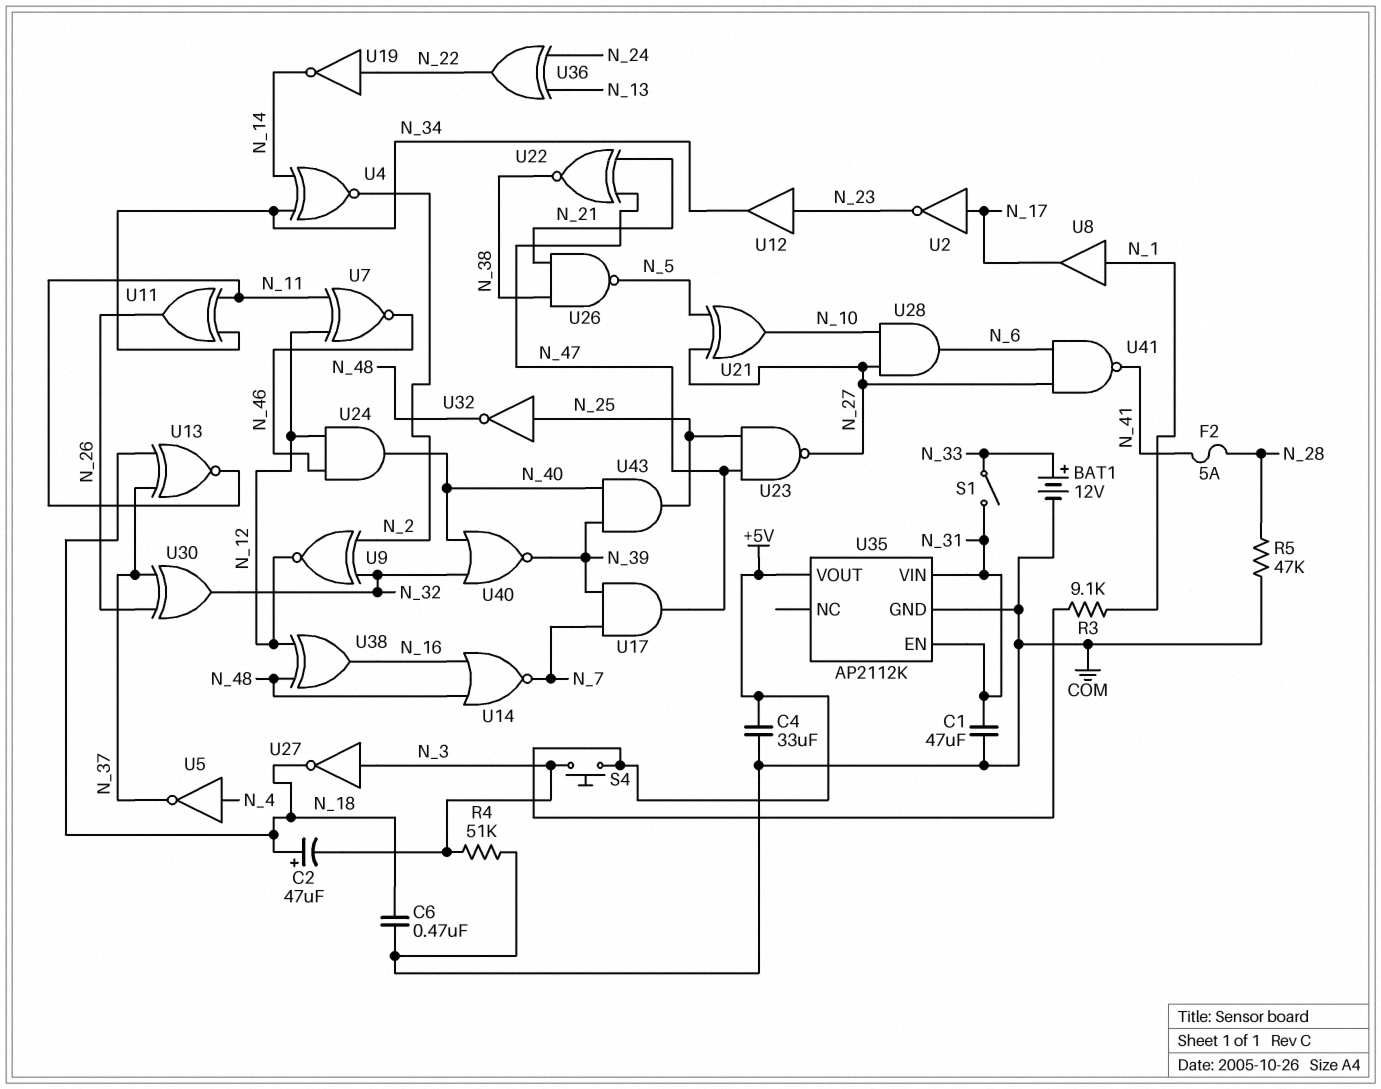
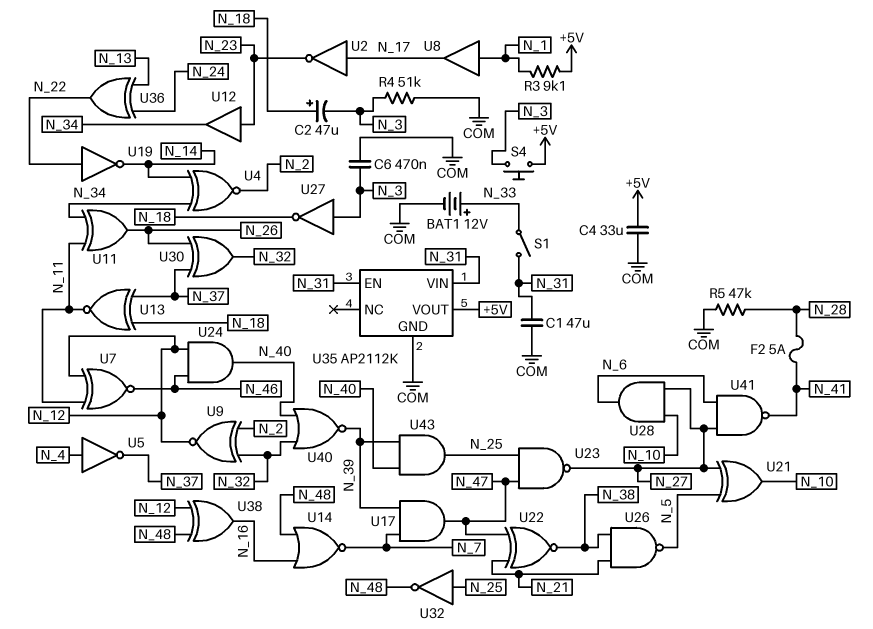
C6: 470nF (COM, N_18) -> 470nF (COM, N_3)

